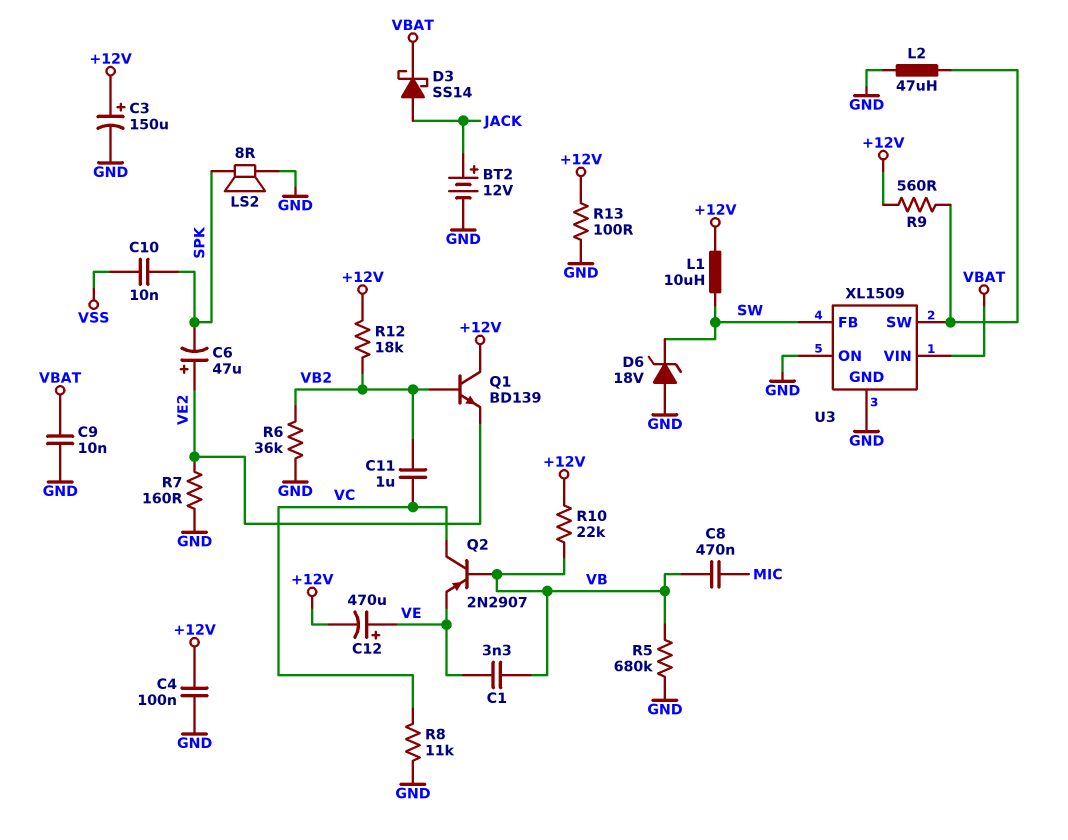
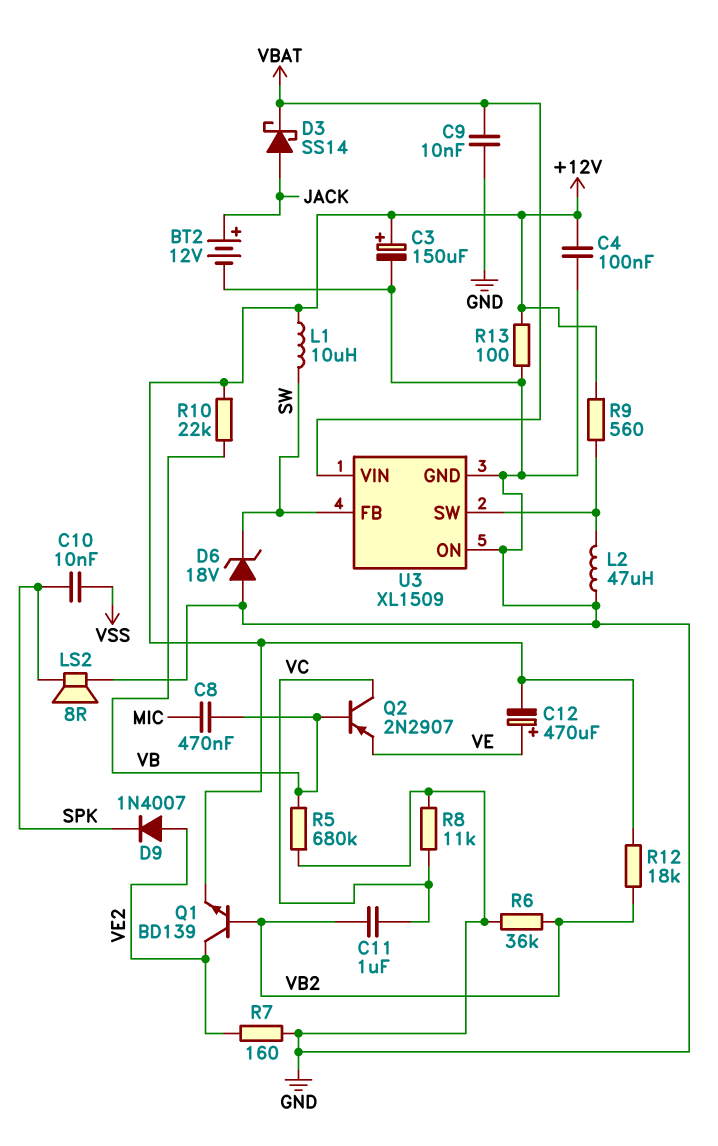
C1: 3.3nF (VB, VE) -> none
C6: 47uF (plus VE2, minus SPK) -> none
D9: none -> diode 1N4007 (A VE2, K SPK)
Q1: NPN BD139 (B VB2, C +12V, E VE2) -> NPN BD139 (B VB2, C VE2, E +12V)

